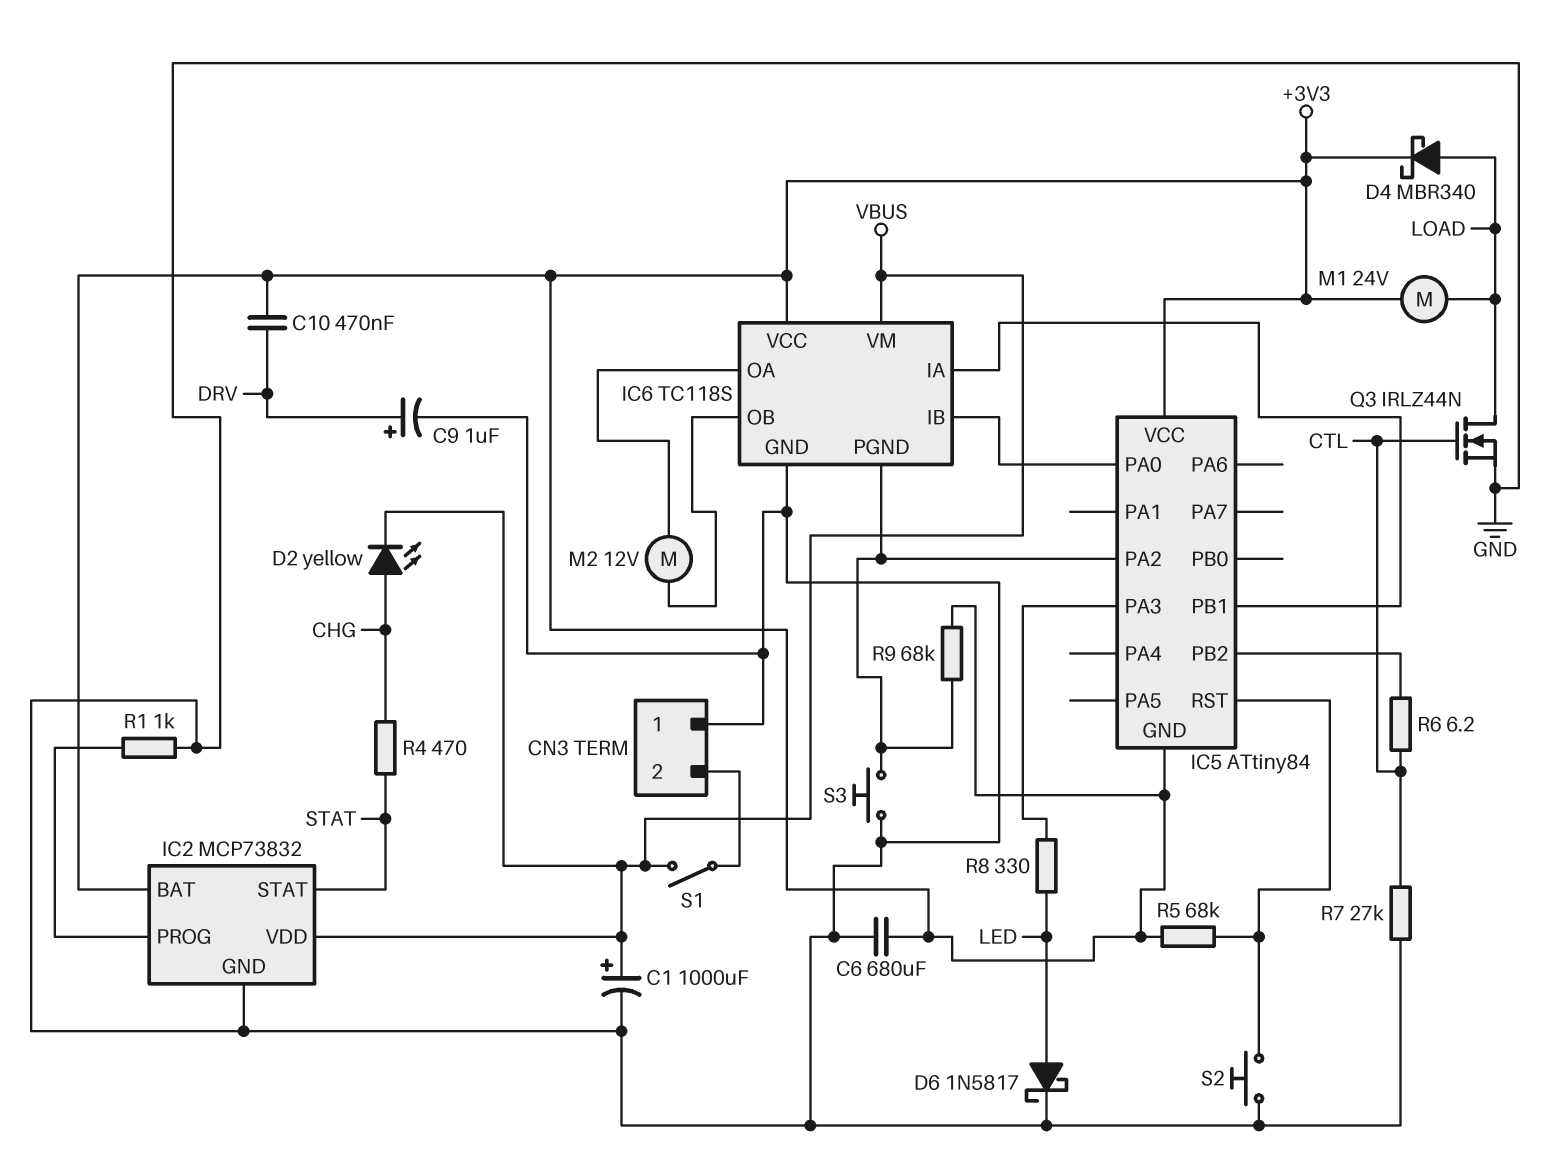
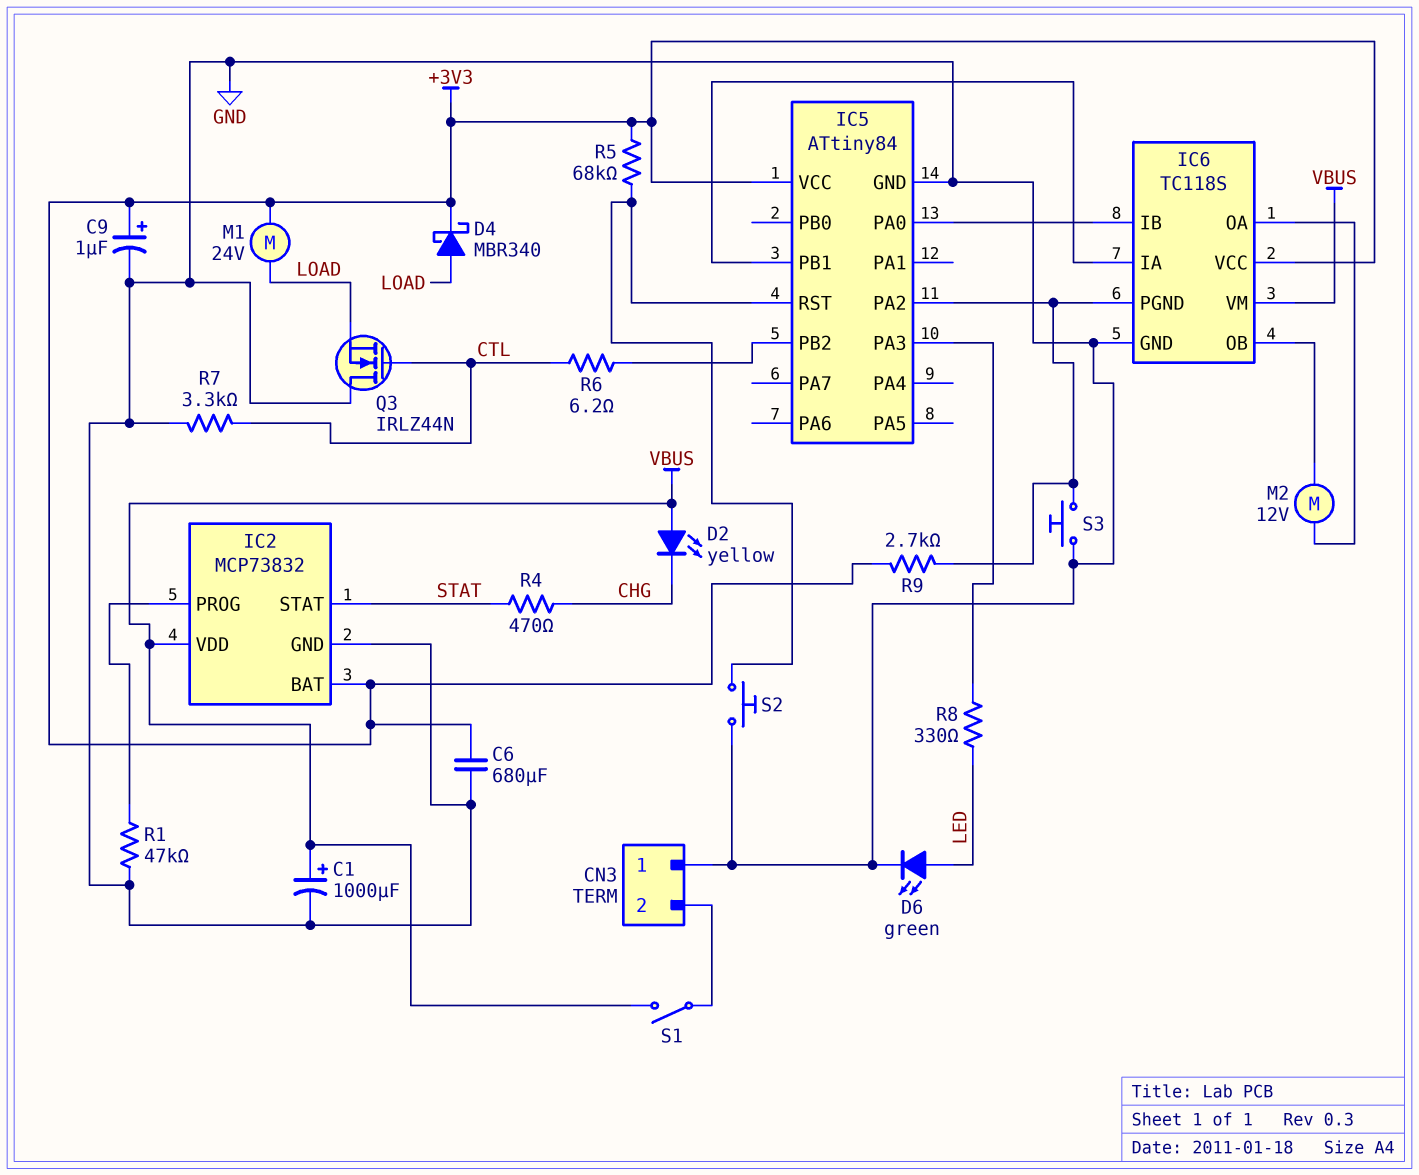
C9: 1uF (plus DRV, minus GND) -> 1uF (plus +3V3, minus GND)
C10: 470nF (+3V3, DRV) -> none
D2: LED yellow (A CHG, K VBUS) -> LED yellow (A VBUS, K CHG)
D6: schottky 1N5817 (A LED, K GND) -> LED green (A LED, K GND)
IC5 pin GND: +3V3 -> GND
Q3: NMOS IRLZ44N (G CTL, D LOAD, S GND) -> NMOS IRLZ44N (G CTL, D GND, S LOAD)
R1: 1k (GND, IC2/PROG) -> 47k (GND, IC2/PROG)
R7: 27k (CTL, GND) -> 3.3k (CTL, GND)
R9: 68k (+3V3, IC5/PA2) -> 2.7k (+3V3, IC5/PA2)

